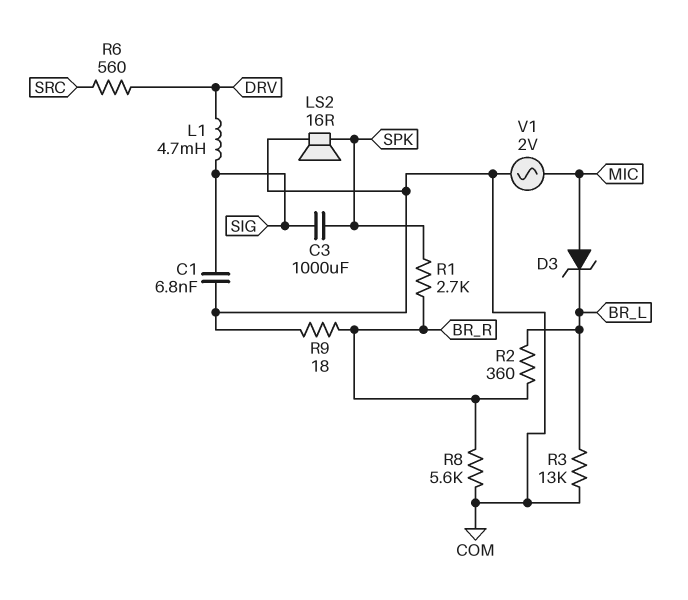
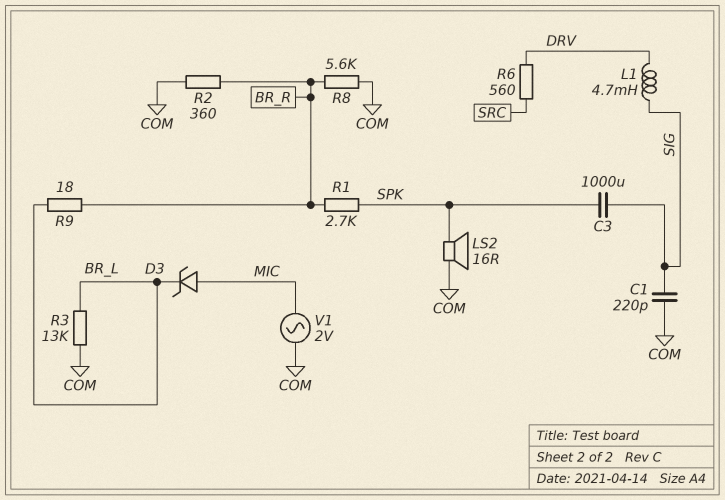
C1: 6.8nF (COM, SIG) -> 220pF (COM, SIG)
R2: 360 (BR_L, BR_R) -> 360 (BR_R, COM)
R9: 18 (BR_R, COM) -> 18 (BR_L, BR_R)

